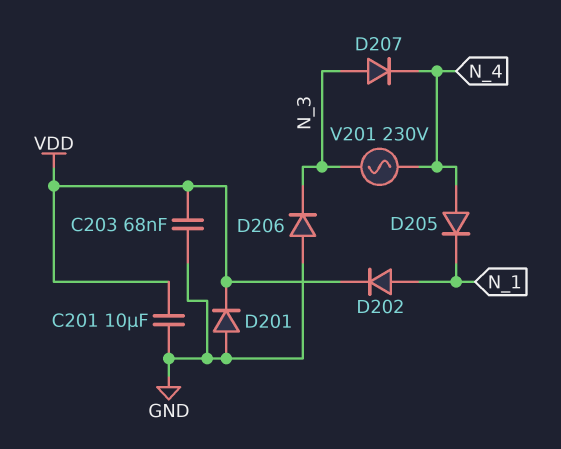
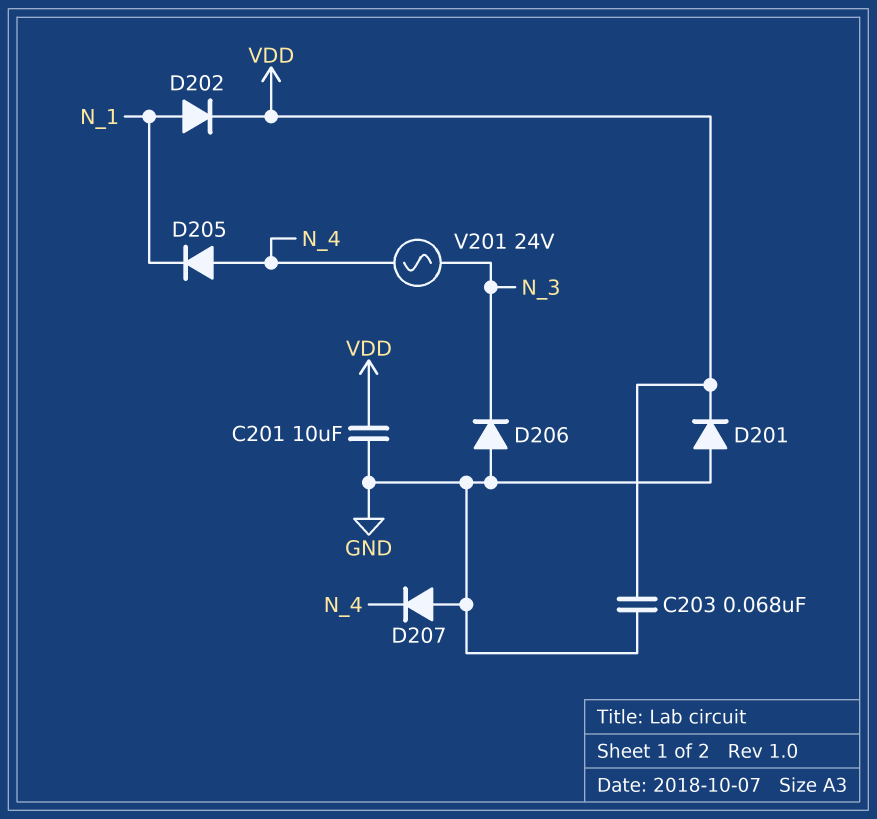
D207: diode (A N_3, K N_4) -> diode (A GND, K N_4)
V201: AC 230V (N_3, N_4) -> AC 24V (N_3, N_4)

